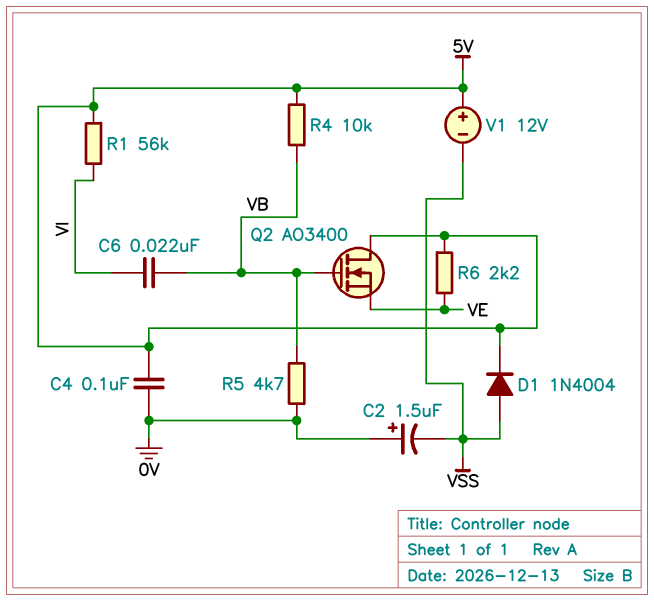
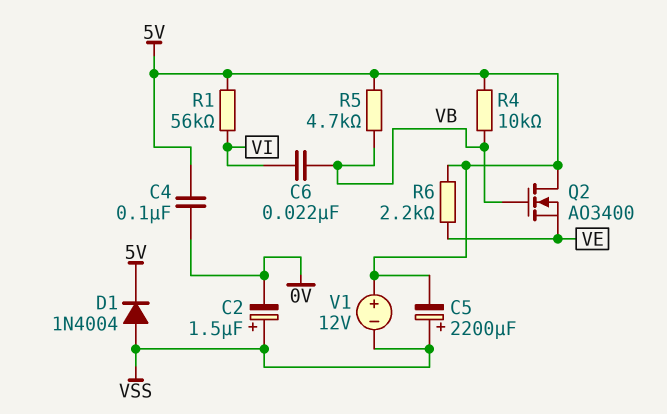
C2: 1.5uF (plus 0V, minus VSS) -> 1.5uF (plus VSS, minus 0V)
C5: none -> 2200uF (plus VSS, minus 5V)
R5: 4.7k (0V, VB) -> 4.7k (5V, VB)

